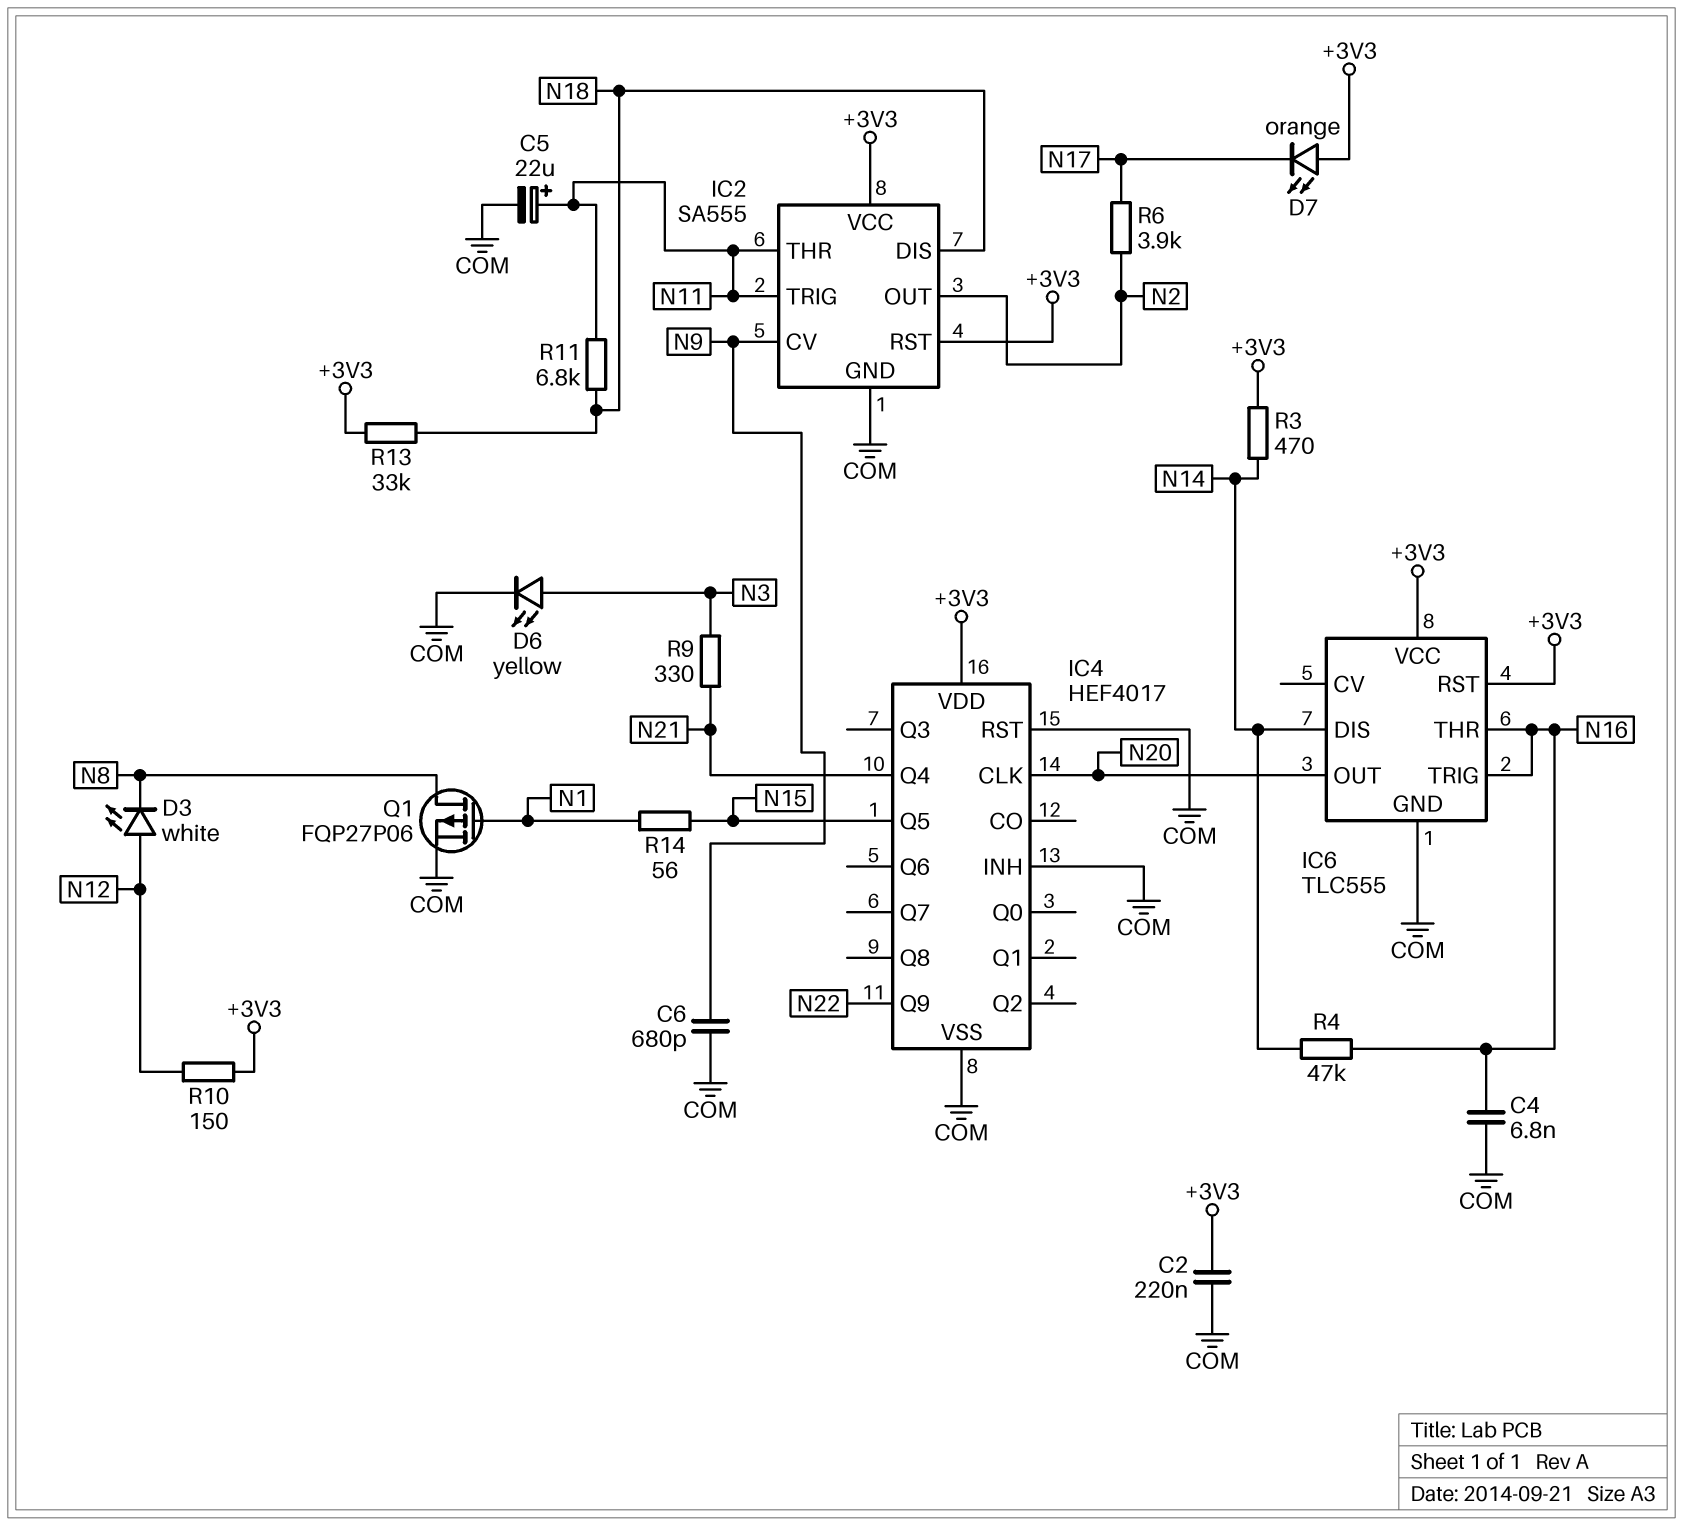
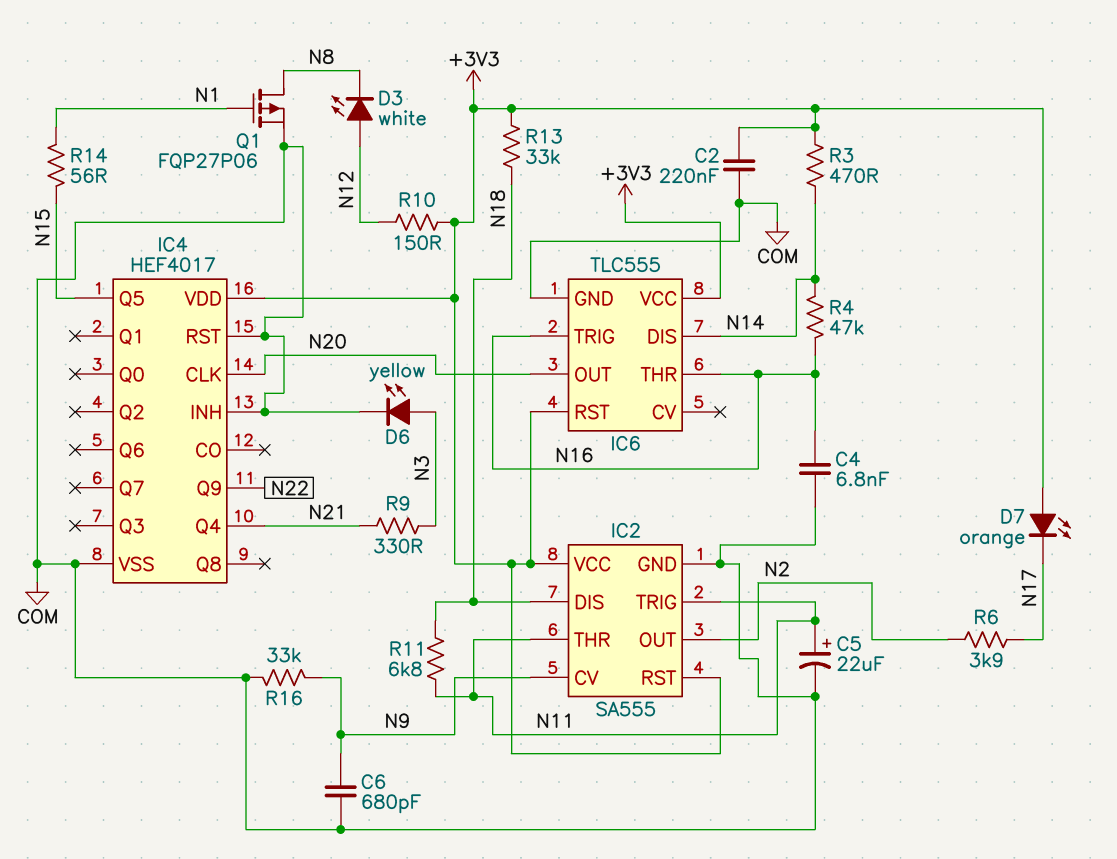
R16: none -> 33k (COM, N9)

